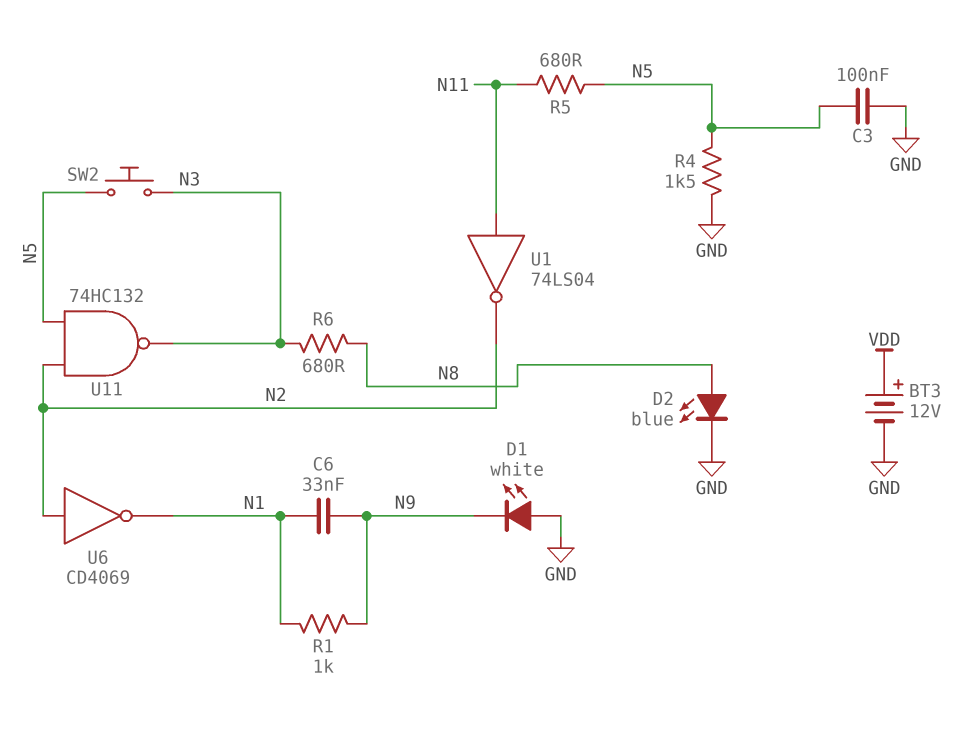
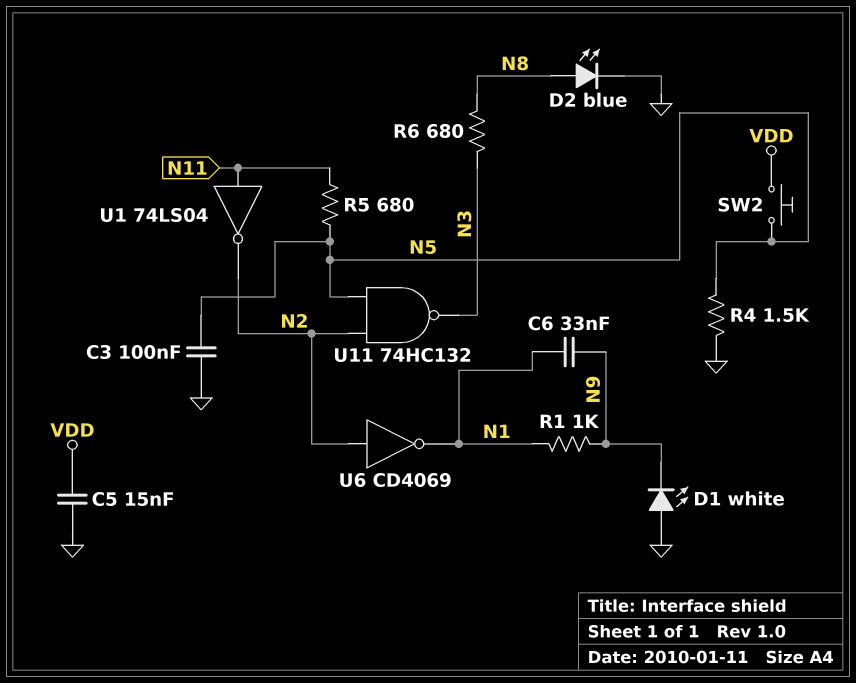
BT3: 12V (plus VDD, minus GND) -> none
C5: none -> 15nF (GND, VDD)
SW2: button (N3, N5) -> button (N5, VDD)

